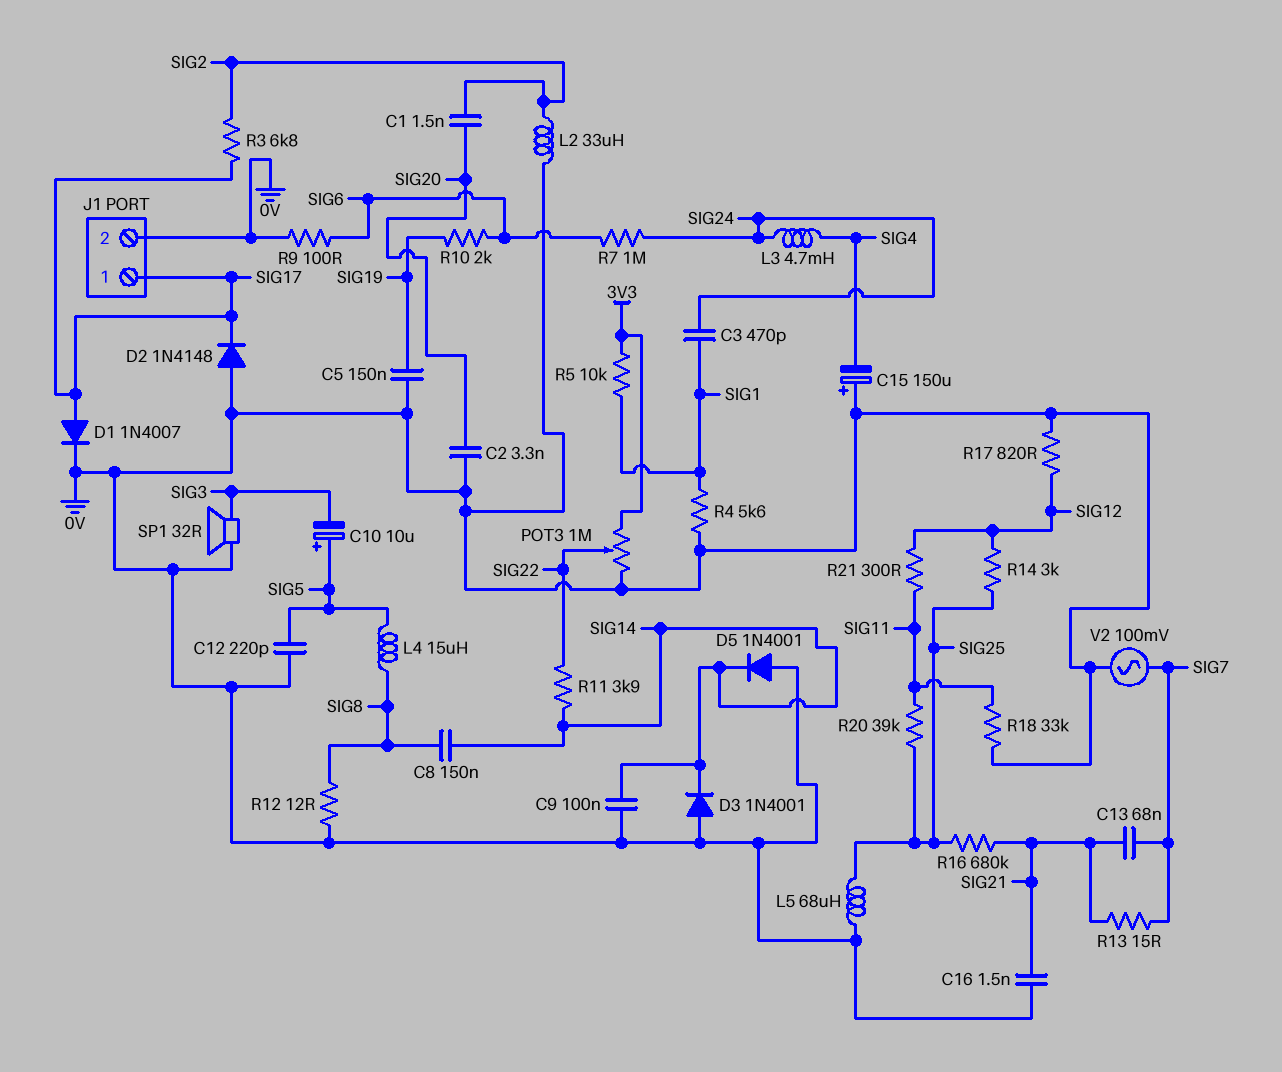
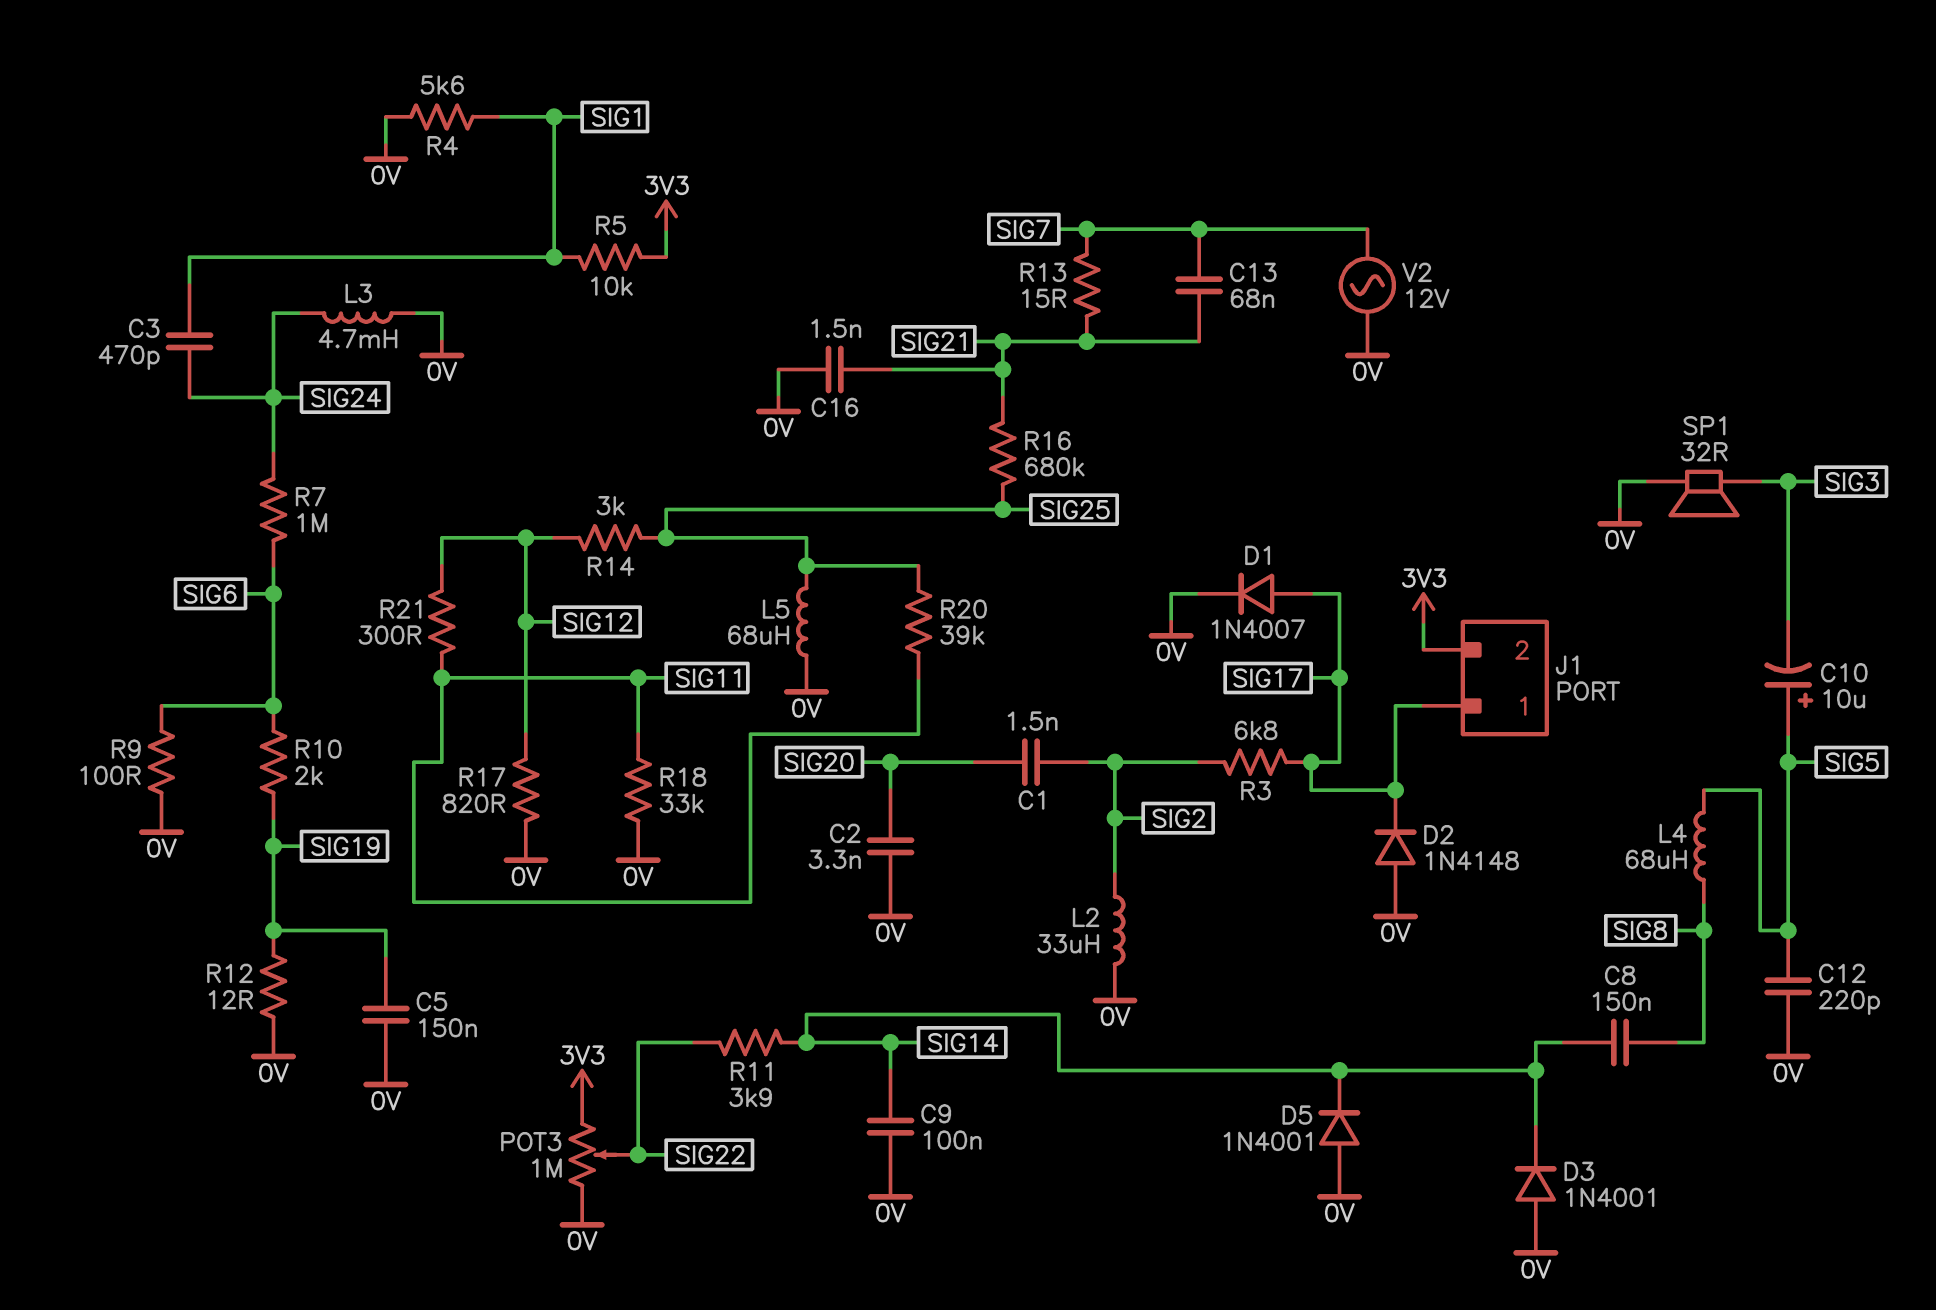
C15: 150uF (plus 0V, minus SIG4) -> none
J1 pin 2: 0V -> 3V3
L3: 4.7mH (SIG4, SIG24) -> 4.7mH (0V, SIG24)
L4: 15uH (SIG5, SIG8) -> 68uH (SIG5, SIG8)
R12: 12 (0V, SIG8) -> 12 (0V, SIG19)
V2: AC 100mV (0V, SIG7) -> AC 12V (0V, SIG7)

